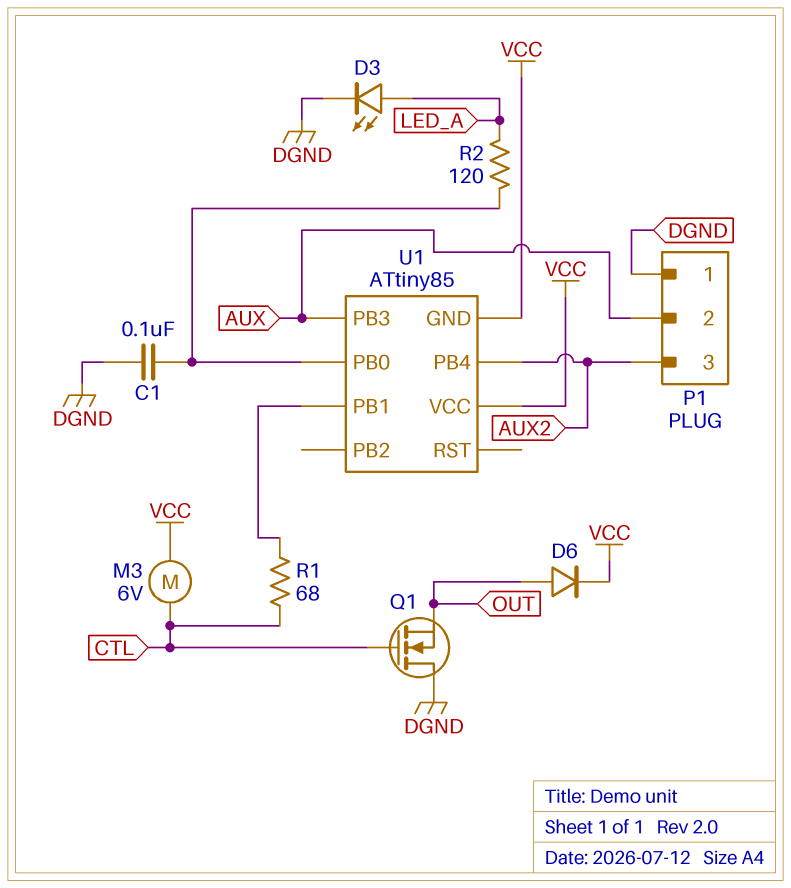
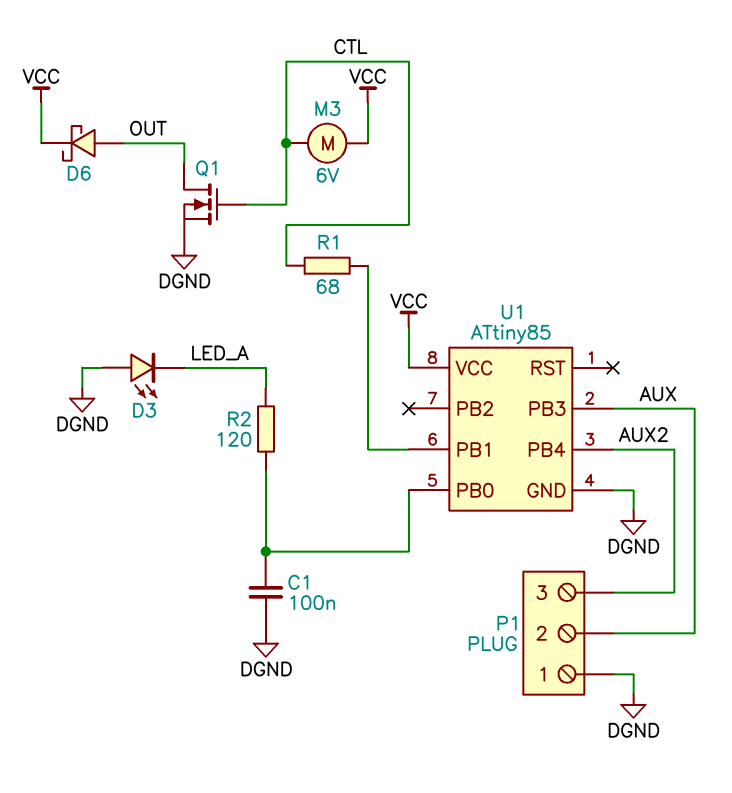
D3: LED (A LED_A, K DGND) -> LED (A DGND, K LED_A)
D6: diode (A OUT, K VCC) -> schottky (A OUT, K VCC)
Q1: NMOS (G CTL, D DGND, S OUT) -> NMOS (G CTL, D OUT, S DGND)
U1 pin GND: VCC -> DGND

